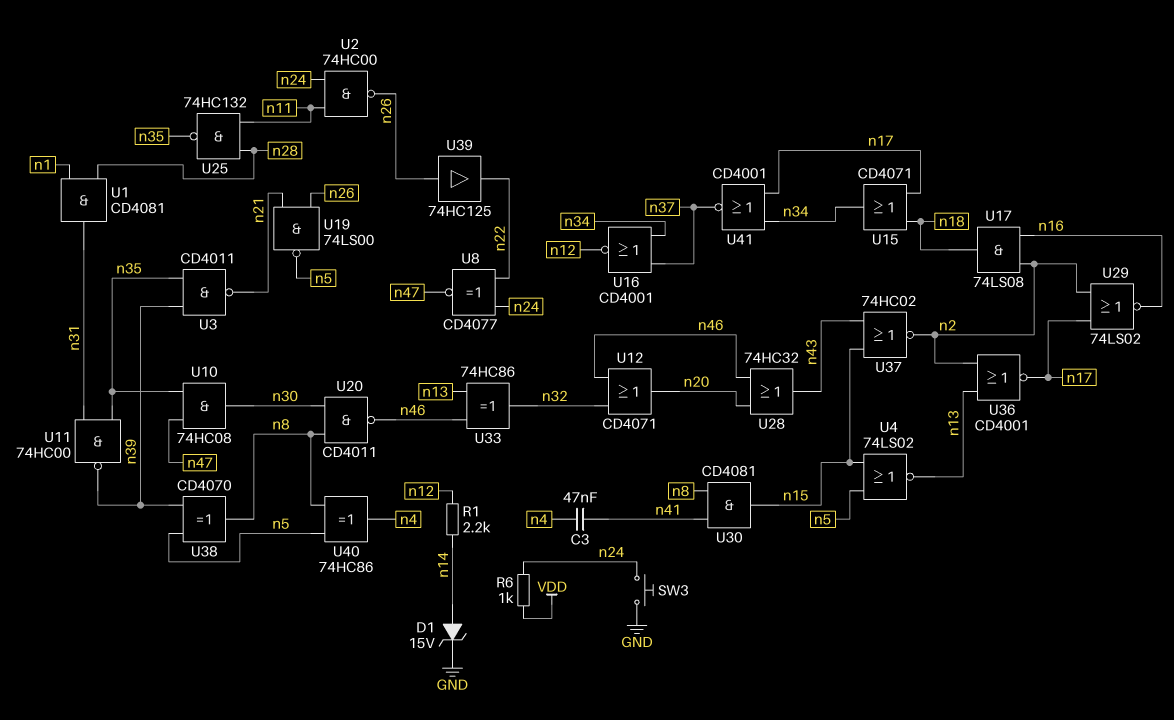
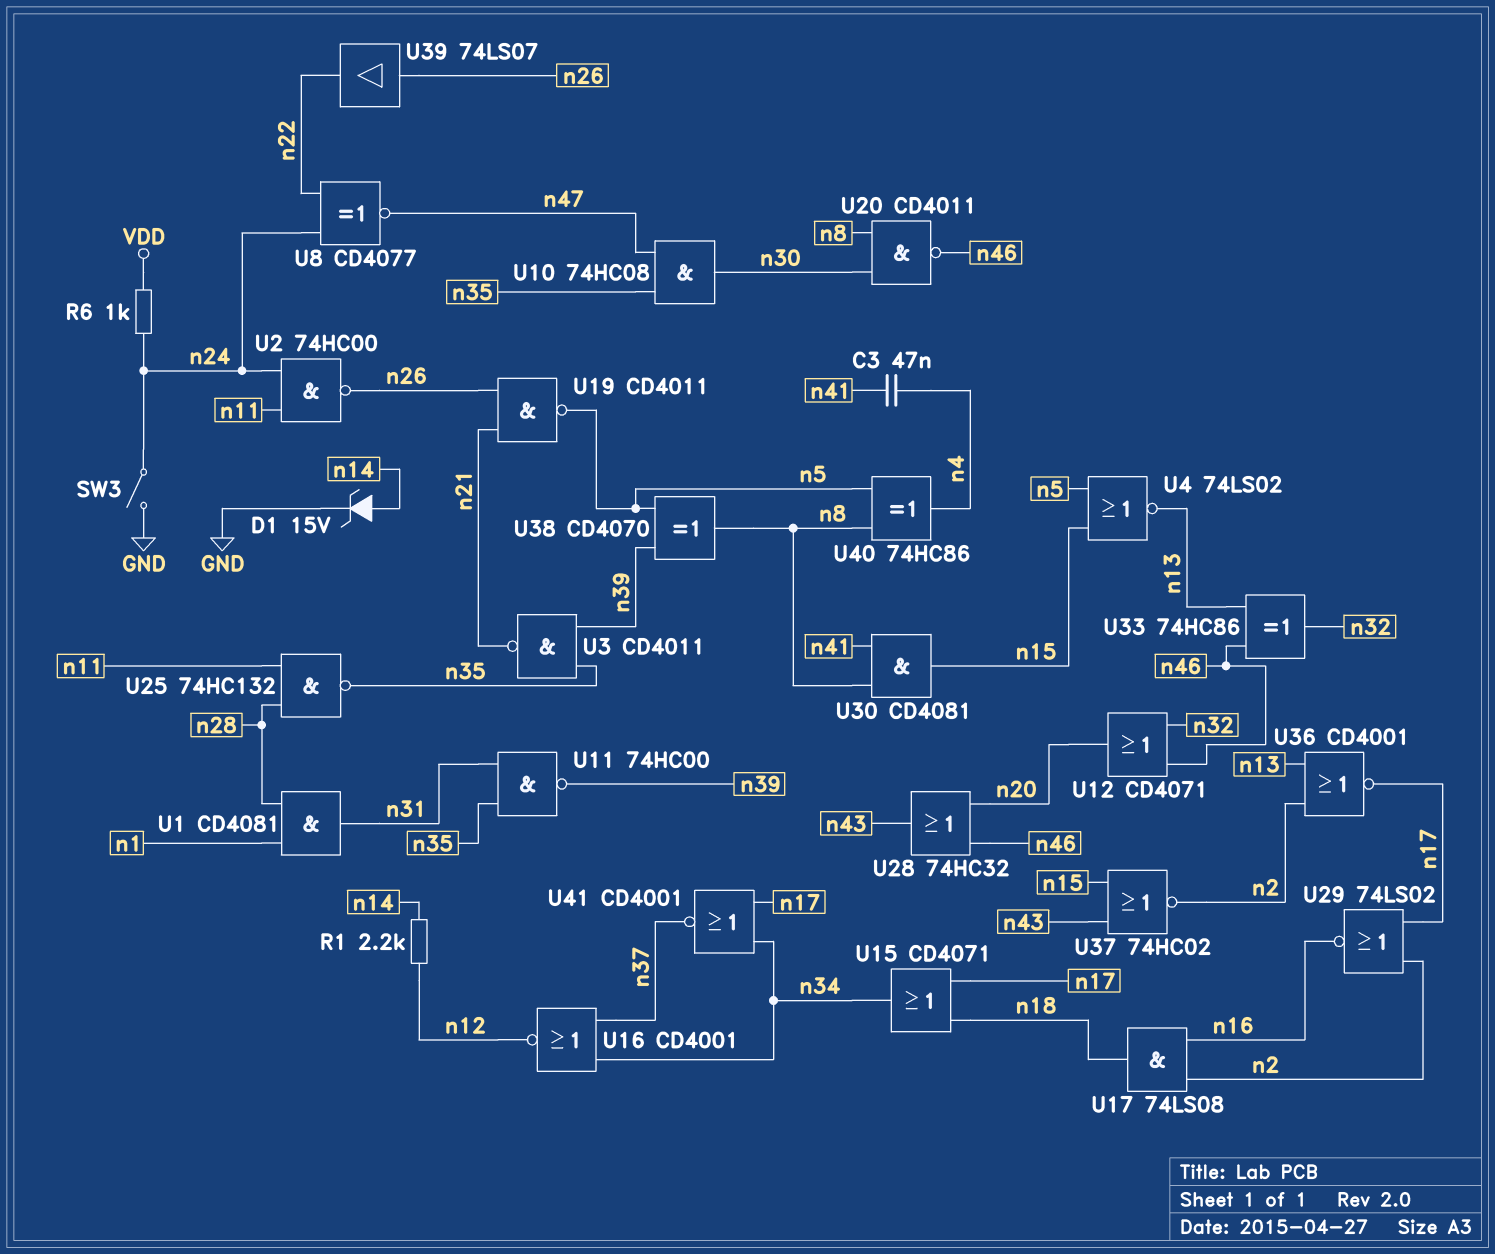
SW3: button (GND, n24) -> switch (GND, n24)
U19: NAND 74LS00 (in n21, in n26, out n5) -> NAND CD4011 (in n21, in n26, out n5)
U39: buffer 74HC125 (in n26, out n22) -> buffer 74LS07 (in n26, out n22)

